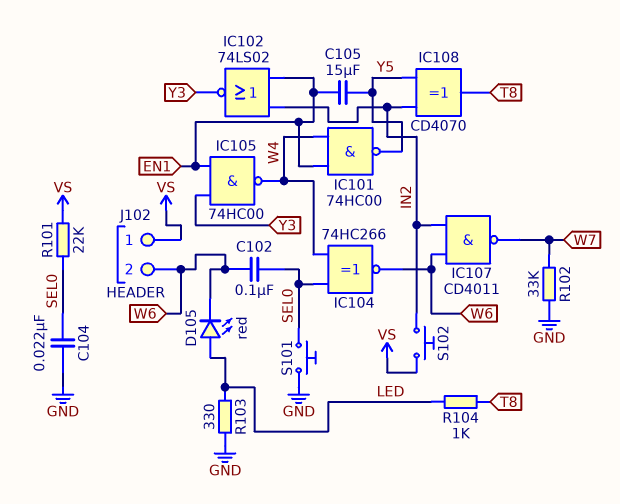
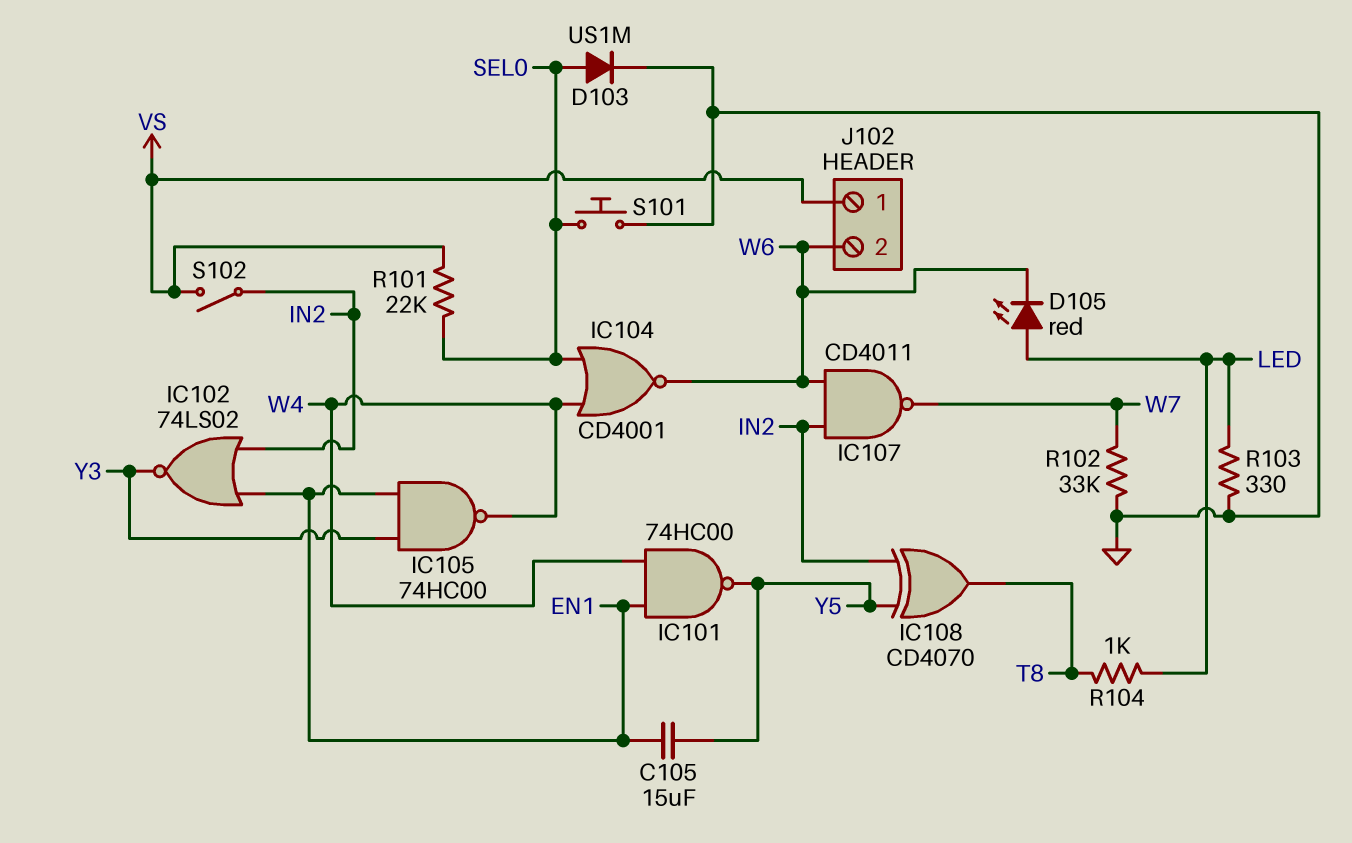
C102: 100nF (SEL0, W6) -> none
C104: 22nF (GND, SEL0) -> none
D103: none -> diode US1M (A SEL0, K GND)
IC104: XNOR 74HC266 (in SEL0, in W4, out W6) -> NOR CD4001 (in SEL0, in W4, out W6)
S102: button (IN2, VS) -> switch (IN2, VS)

